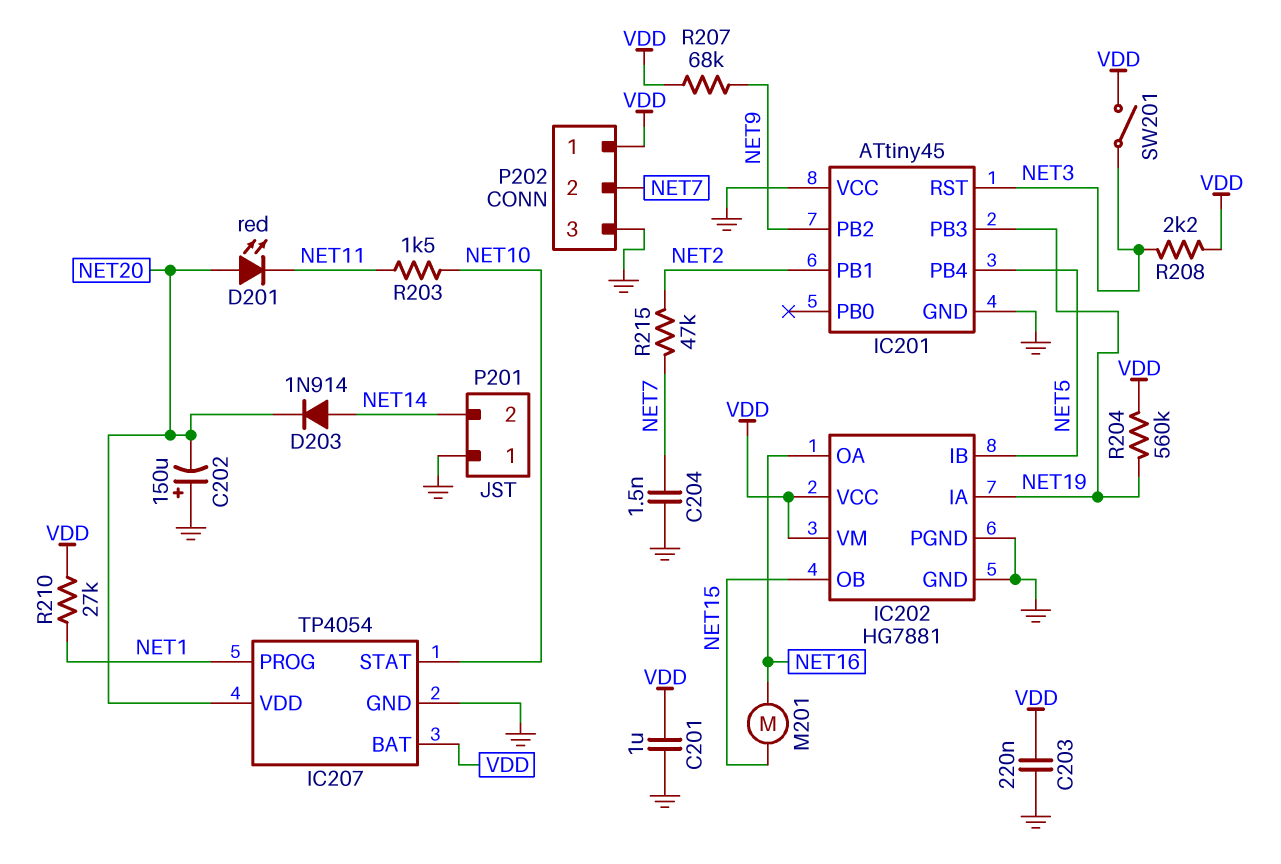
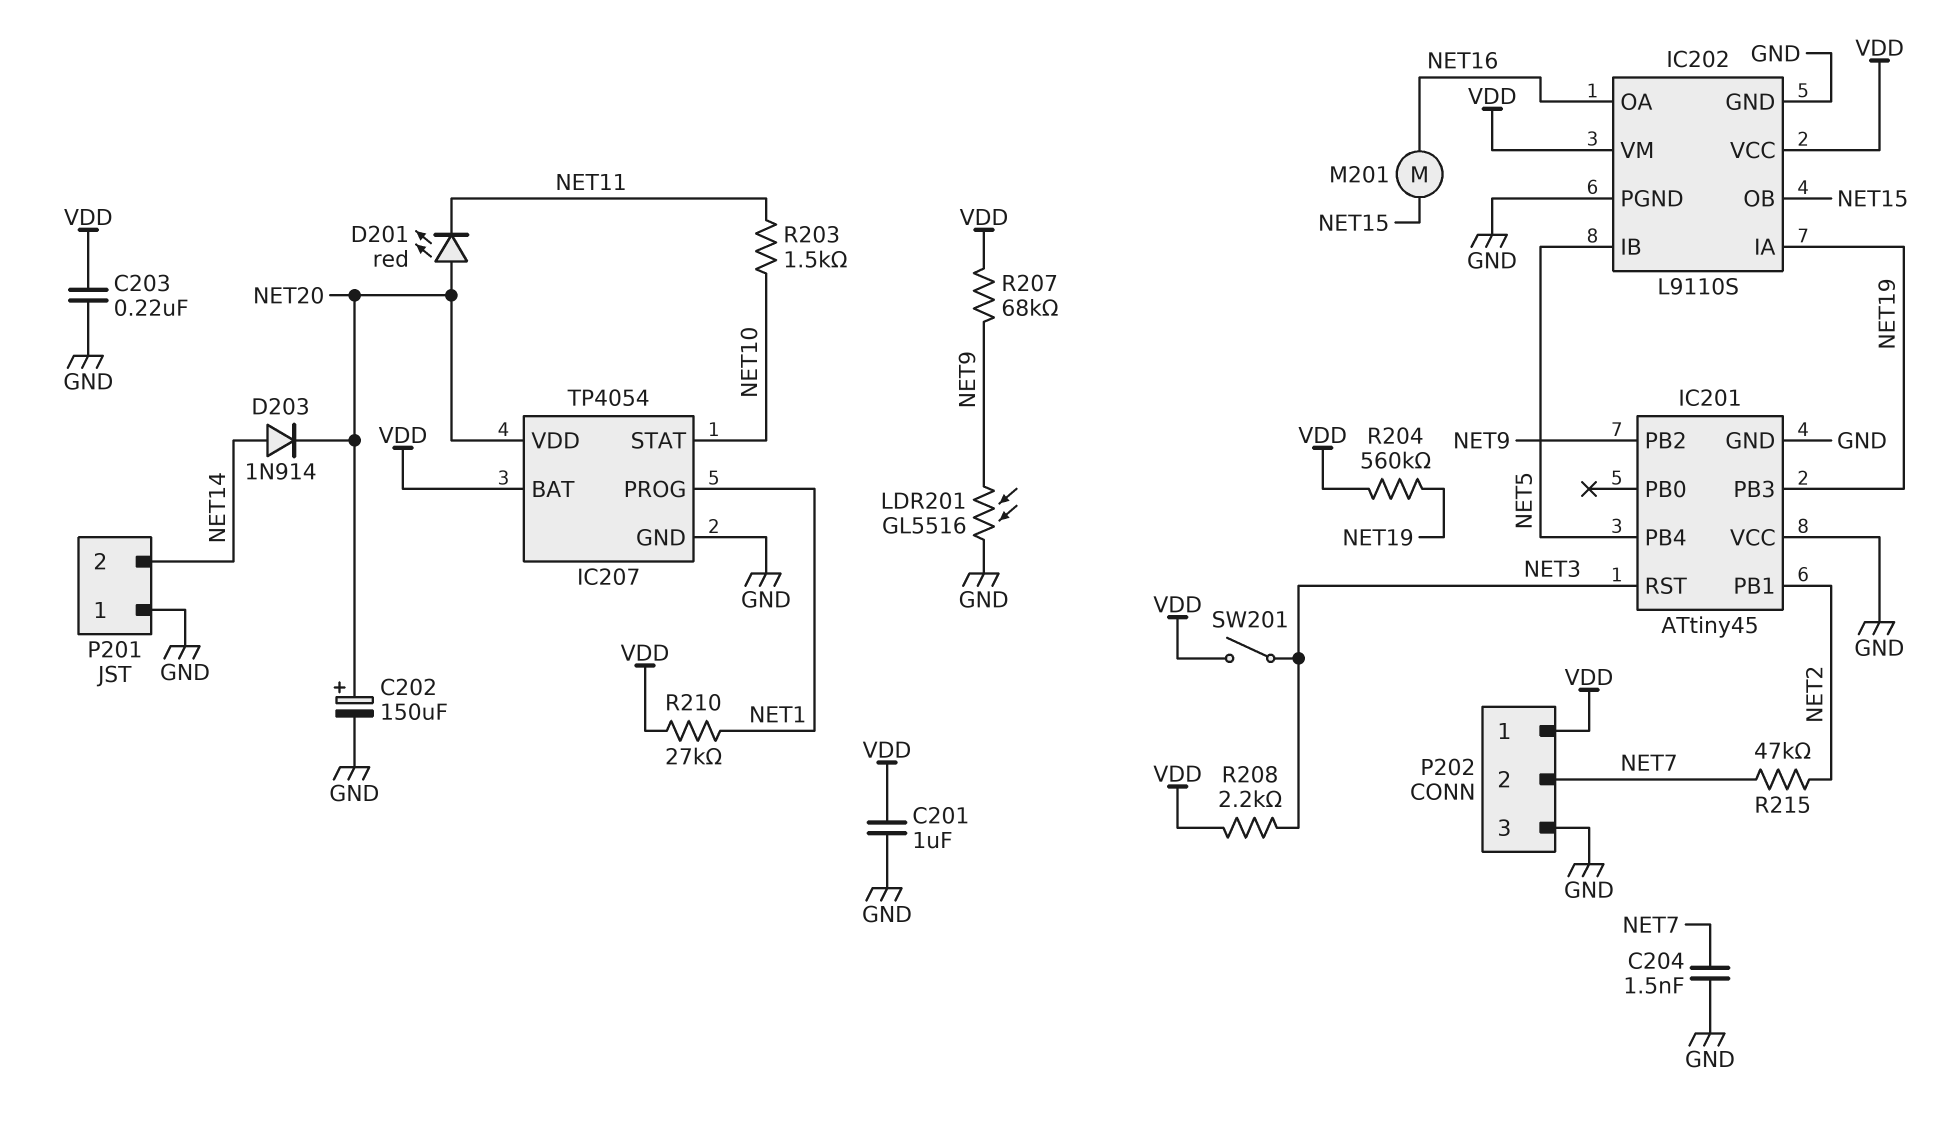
C202: 150uF (plus GND, minus NET20) -> 150uF (plus NET20, minus GND)
IC202: HG7881 -> L9110S
LDR201: none -> GL5516 (GND, NET9)

